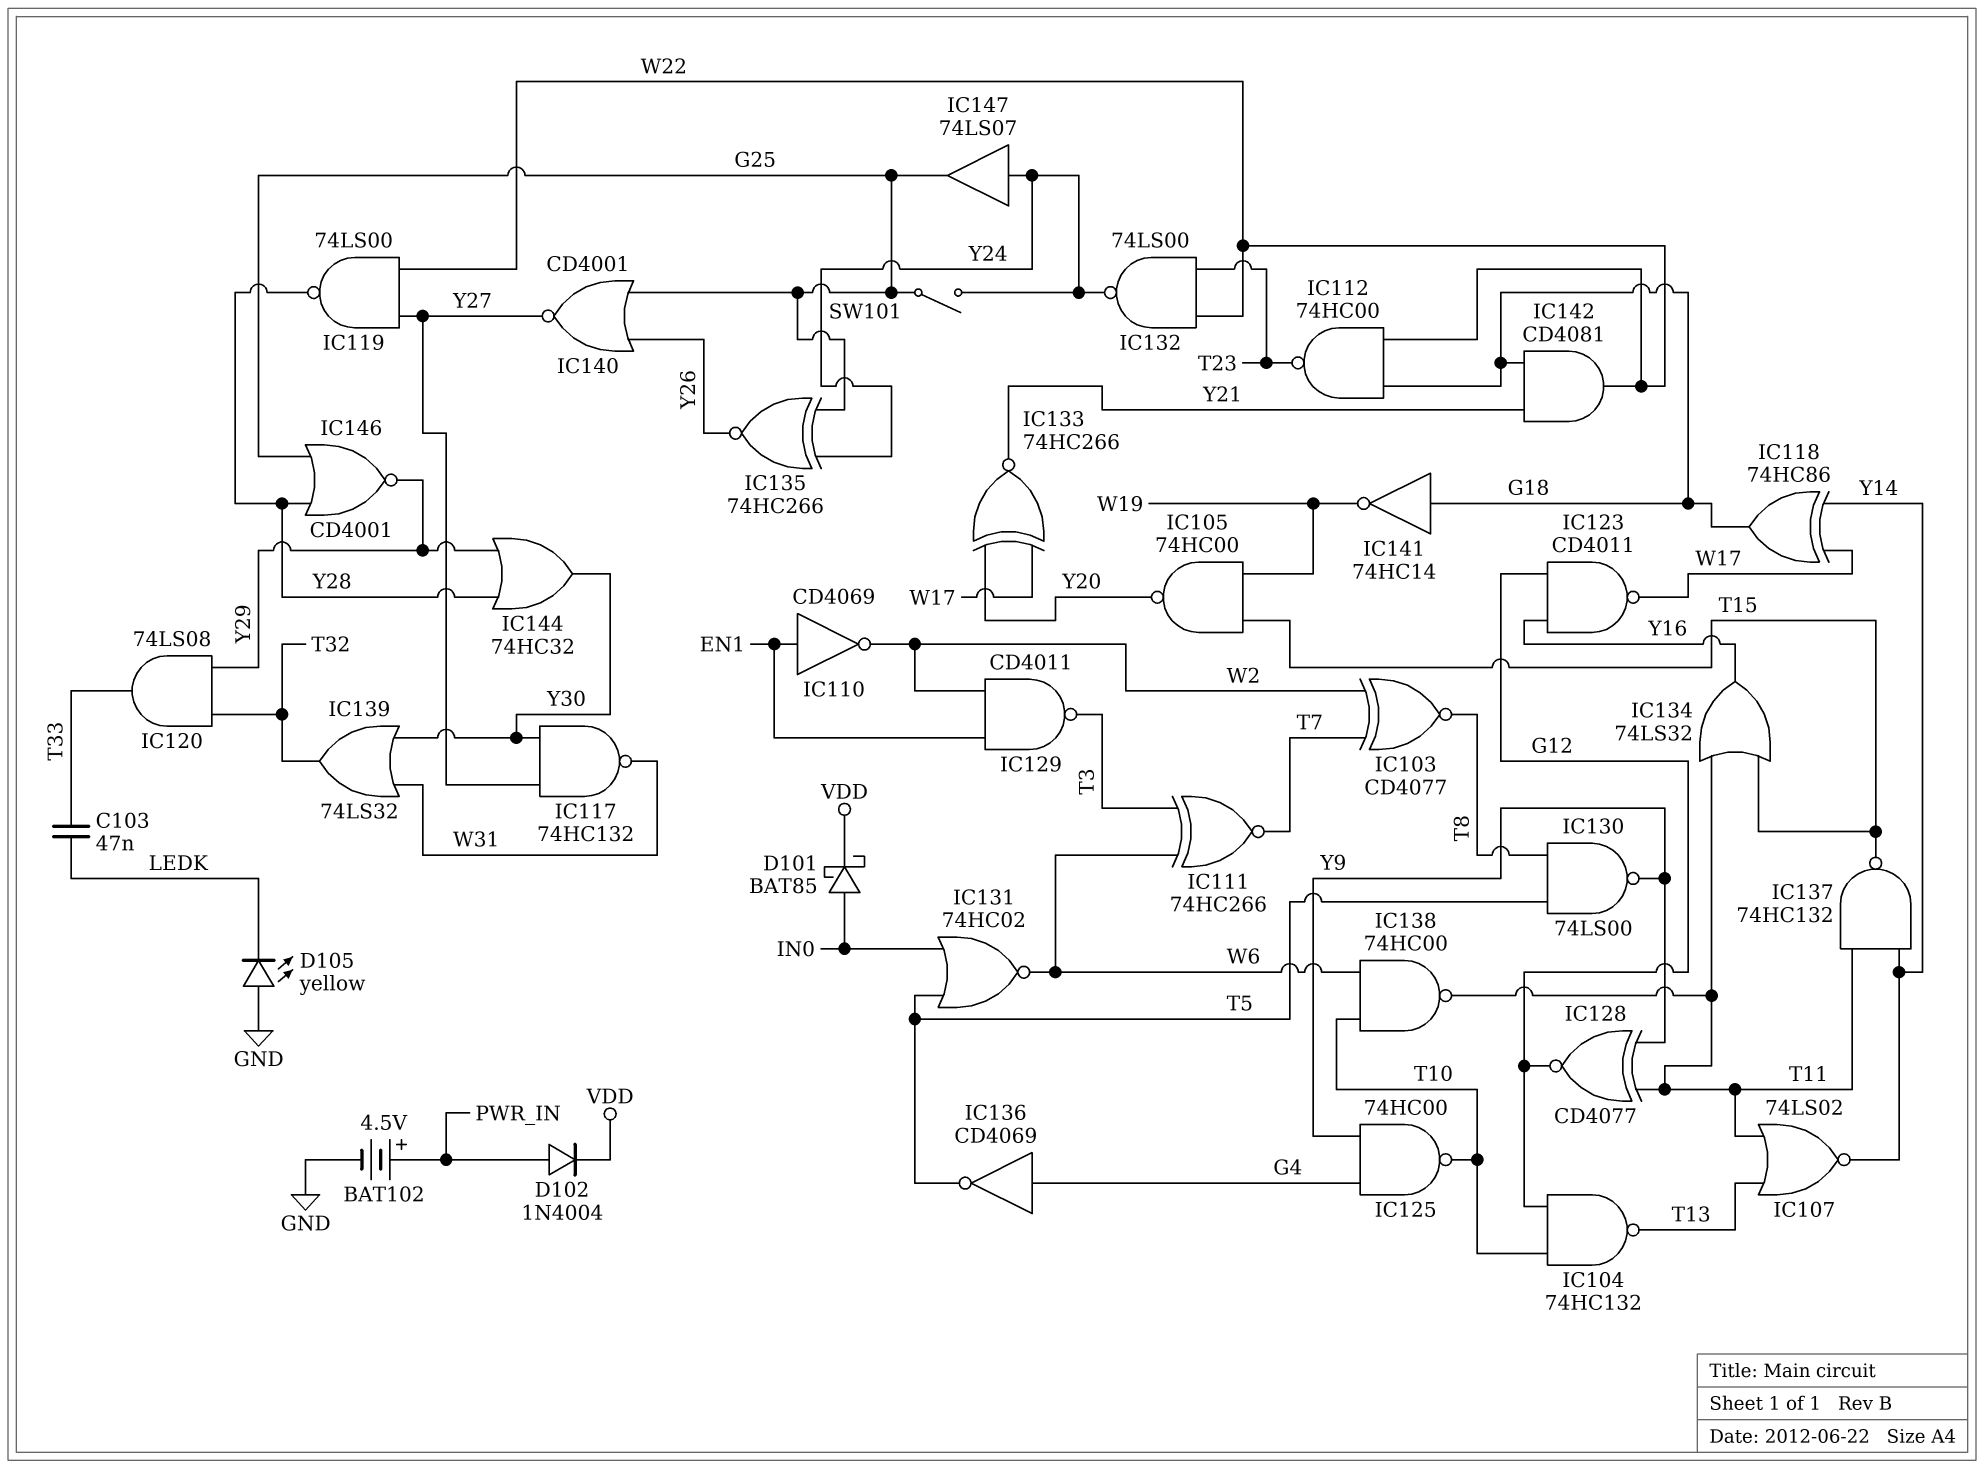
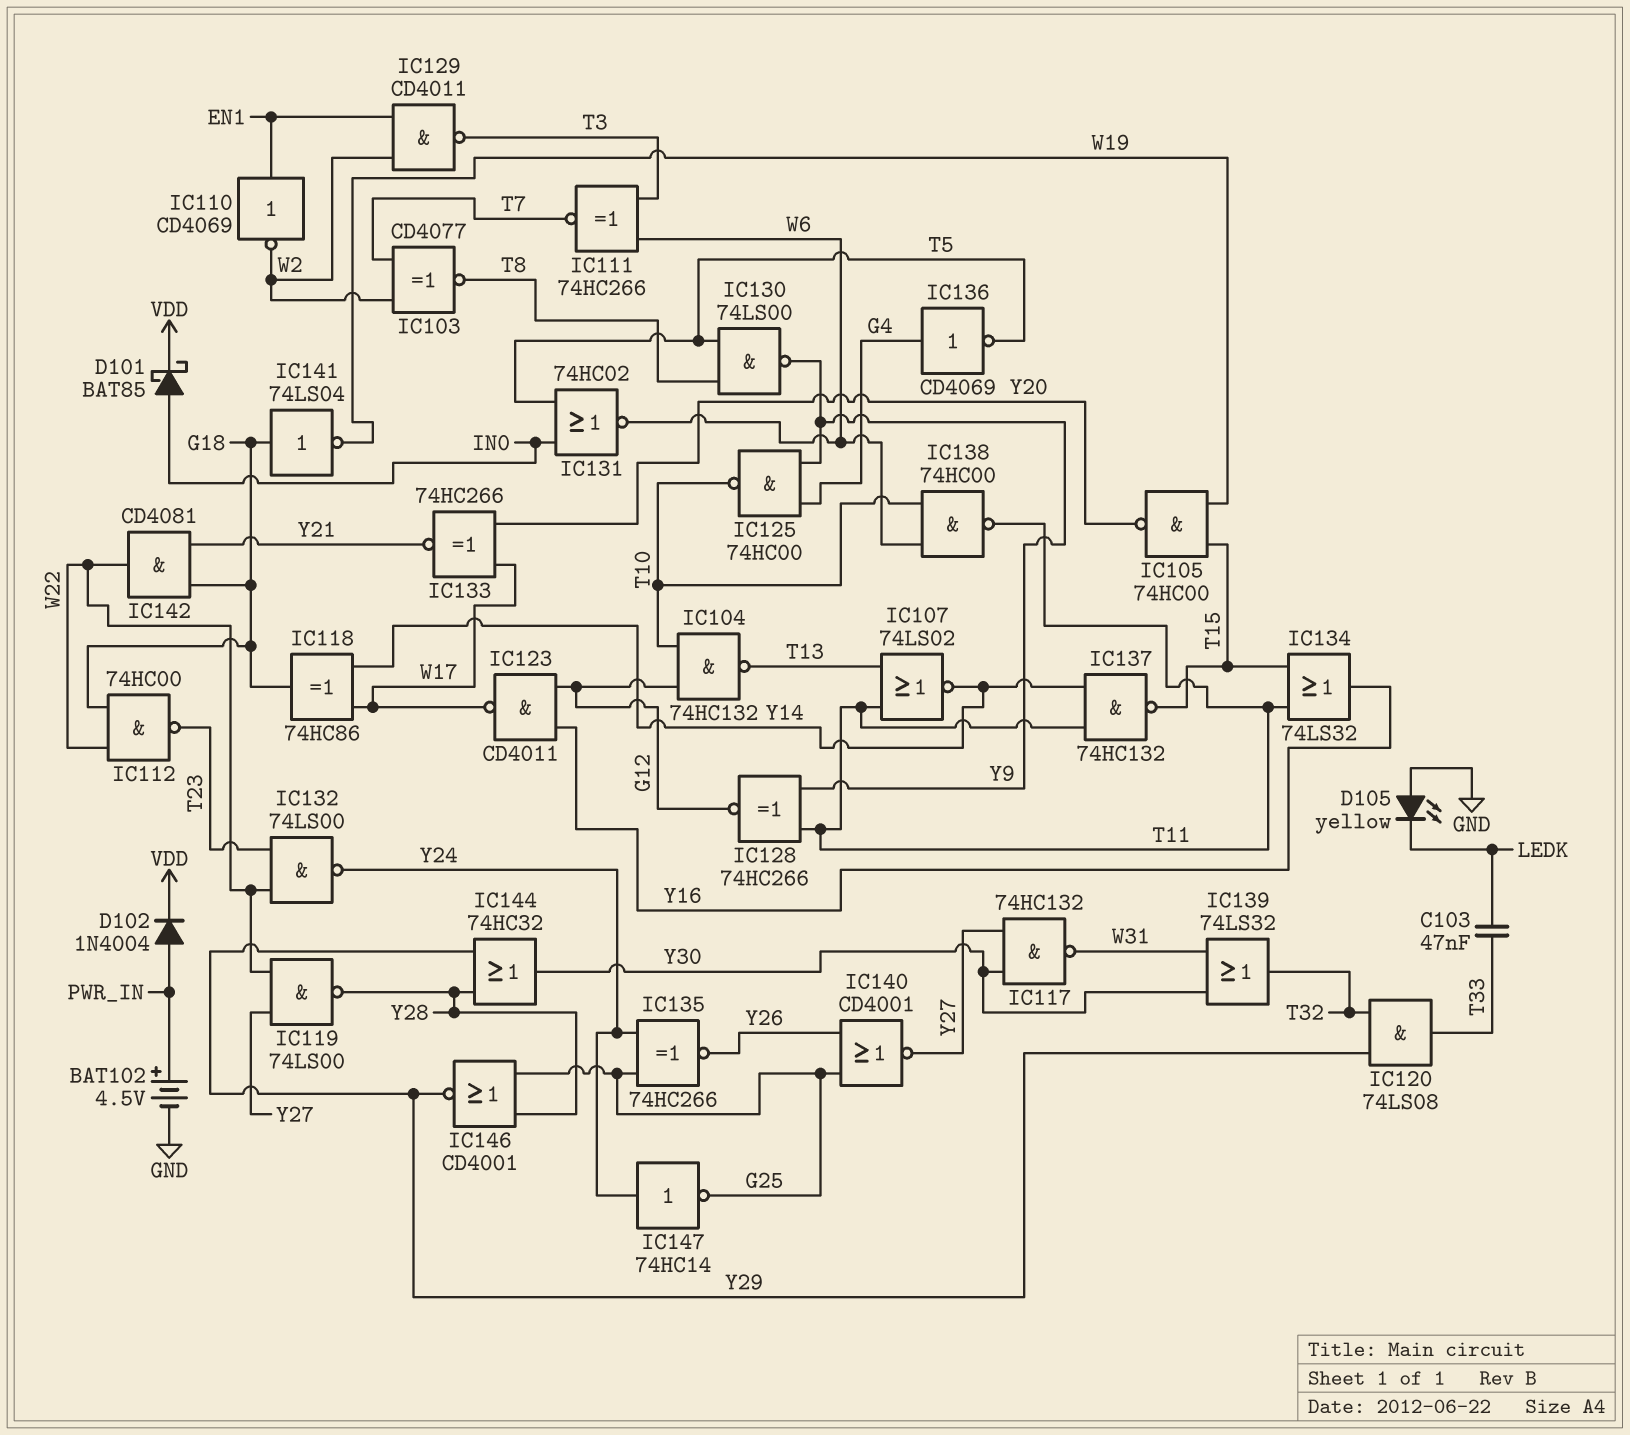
IC128: XNOR CD4077 (in T11, in Y9, out G12) -> XNOR 74HC266 (in T11, in Y9, out G12)
IC141: NOT 74HC14 (in G18, out W19) -> NOT 74LS04 (in G18, out W19)
IC147: buffer 74LS07 (in Y24, out G25) -> NOT 74HC14 (in Y24, out G25)
SW101: switch (G25, Y24) -> none

